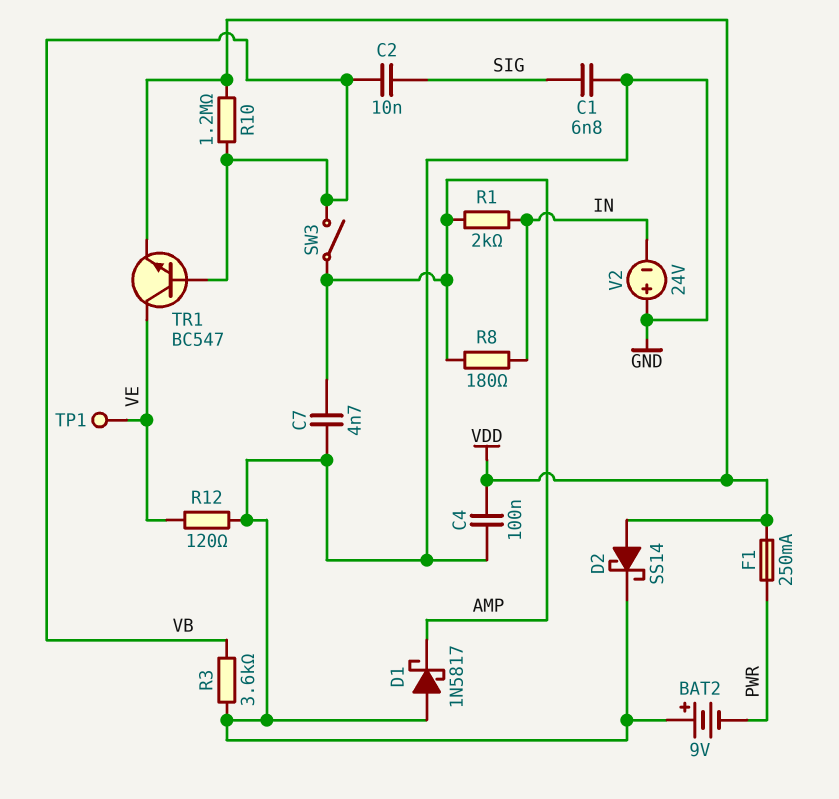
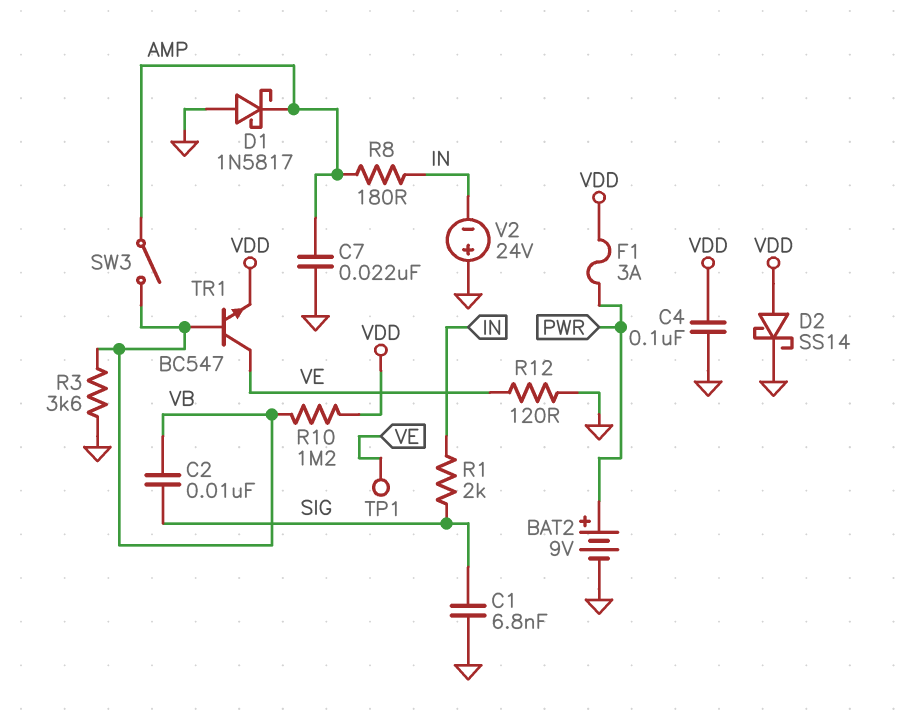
BAT2: 9V (plus GND, minus PWR) -> 9V (plus PWR, minus GND)
C7: 4.7nF (AMP, GND) -> 22nF (AMP, GND)
F1: 250mA (PWR, VDD) -> 3A (PWR, VDD)
R1: 2k (AMP, IN) -> 2k (IN, SIG)

